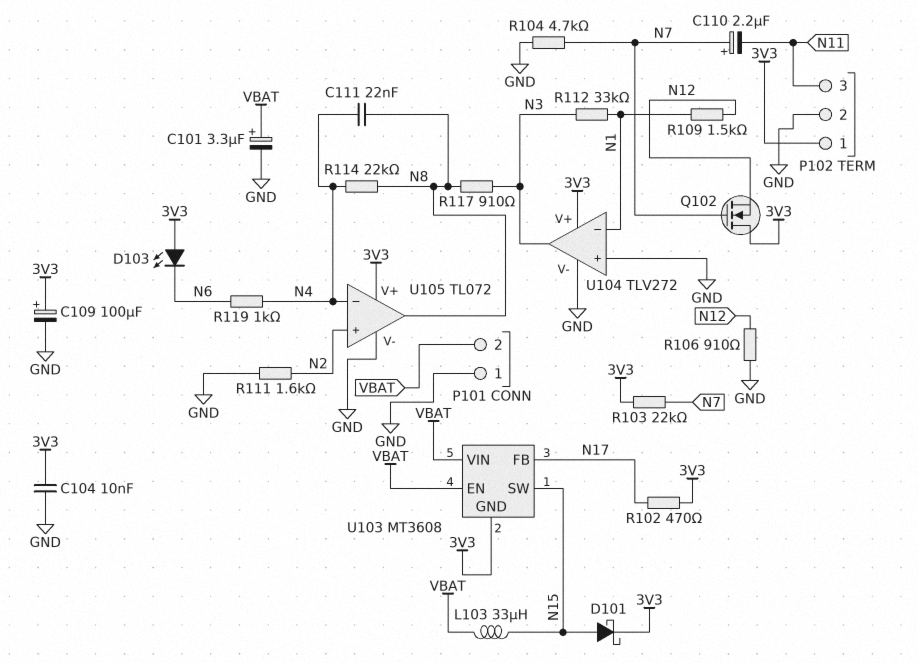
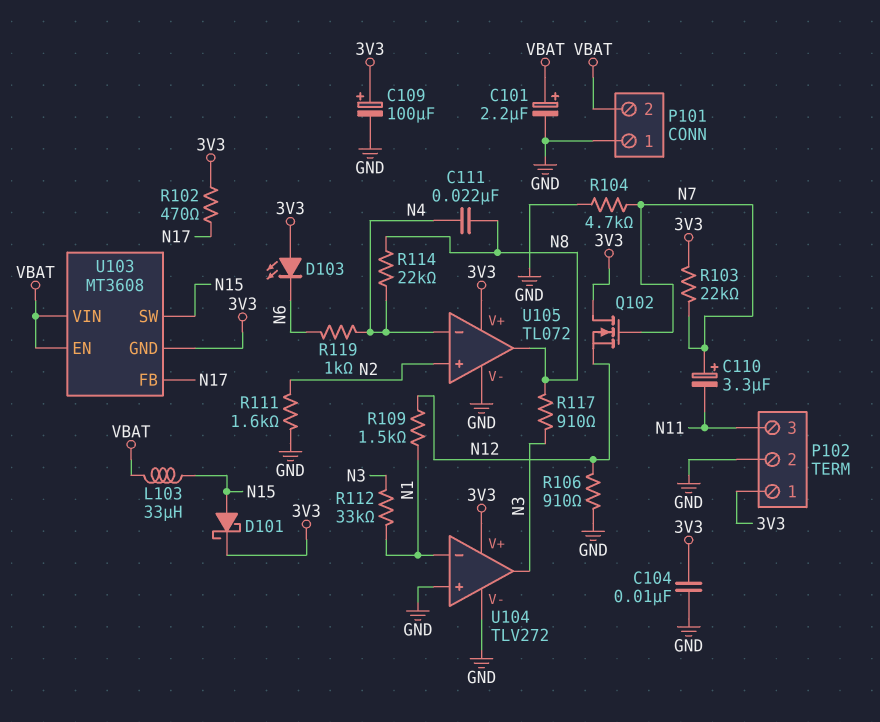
C101: 3.3uF (plus VBAT, minus GND) -> 2.2uF (plus VBAT, minus GND)
C110: 2.2uF (plus N7, minus N11) -> 3.3uF (plus N7, minus N11)

